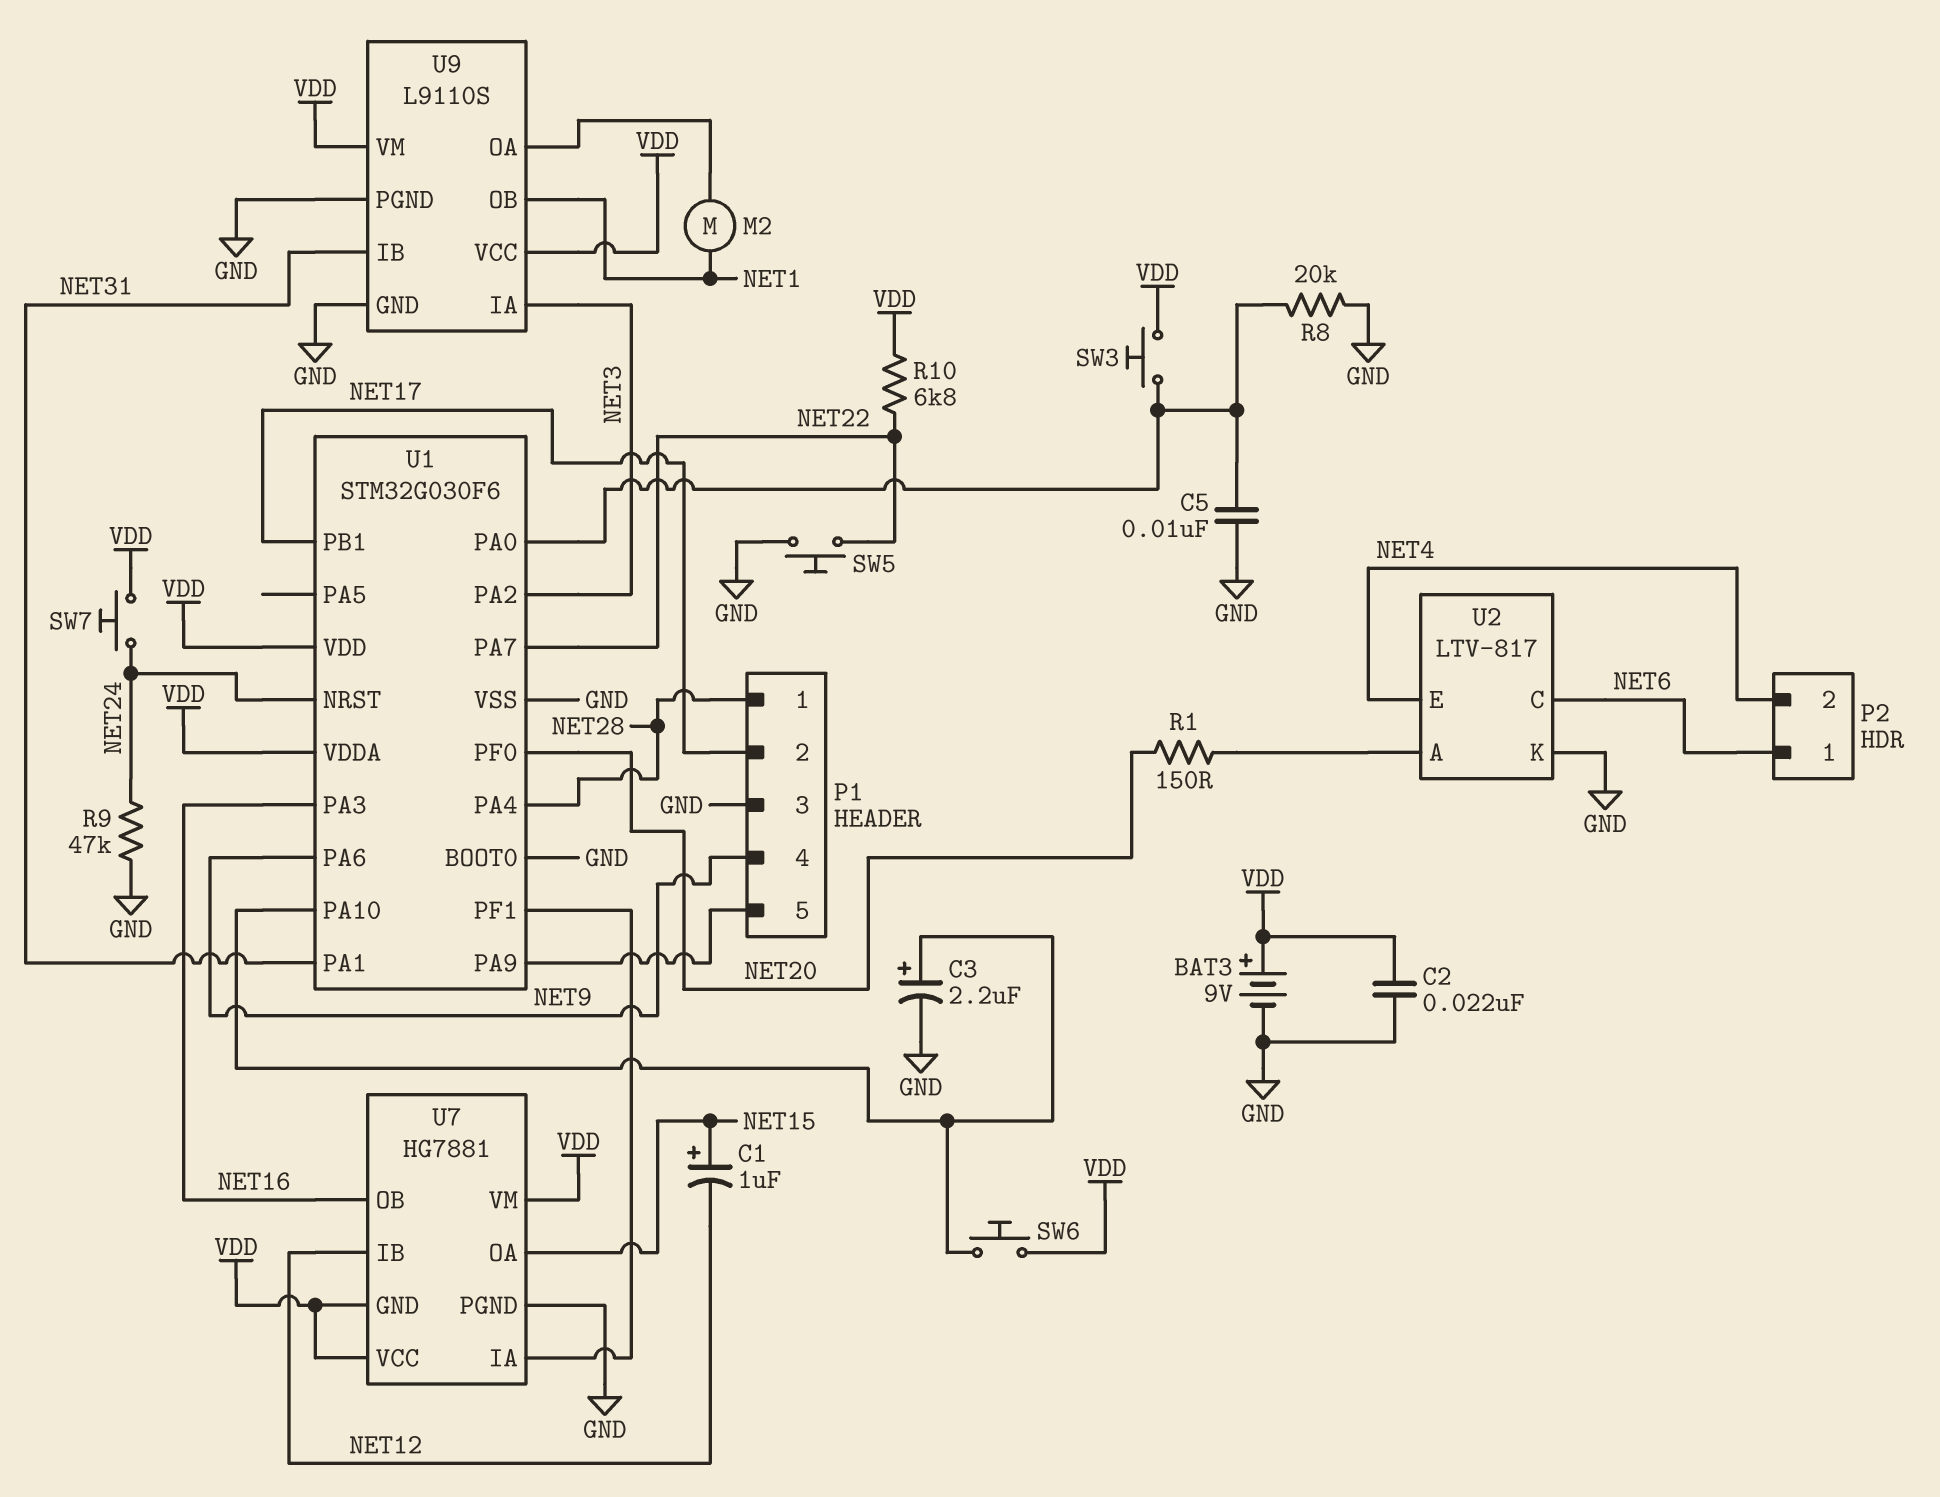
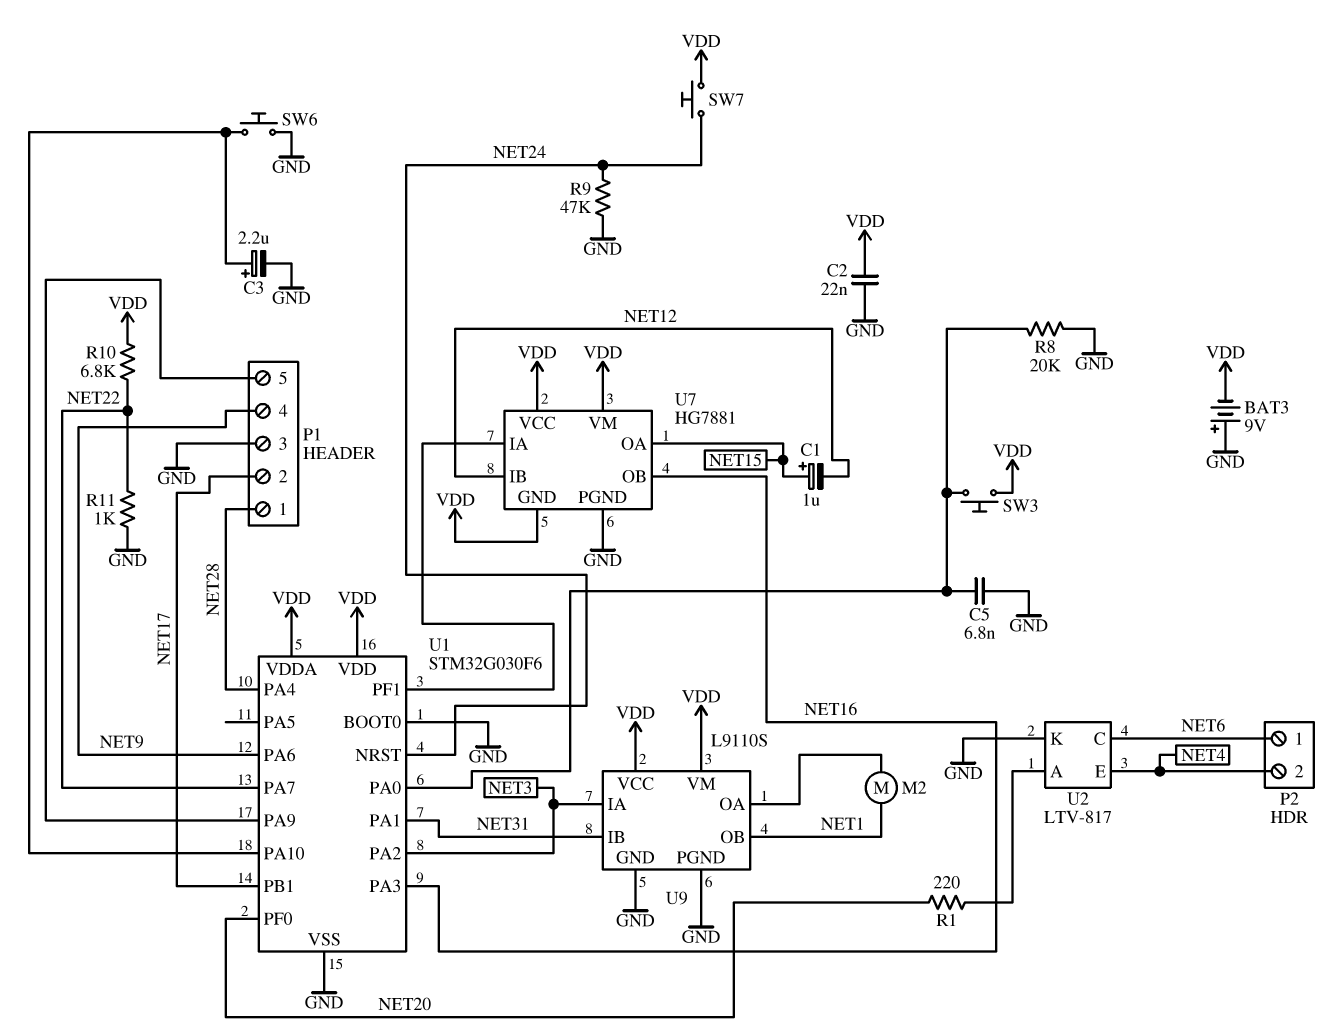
BAT3: 9V (plus VDD, minus GND) -> 9V (plus GND, minus VDD)
C5: 10nF (GND, U1/PA0) -> 6.8nF (GND, U1/PA0)
R1: 150 (NET20, U2/A) -> 220 (NET20, U2/A)
R11: none -> 1k (GND, NET22)
SW5: button (GND, NET22) -> none
SW6: button (U1/PA10, VDD) -> button (GND, U1/PA10)

